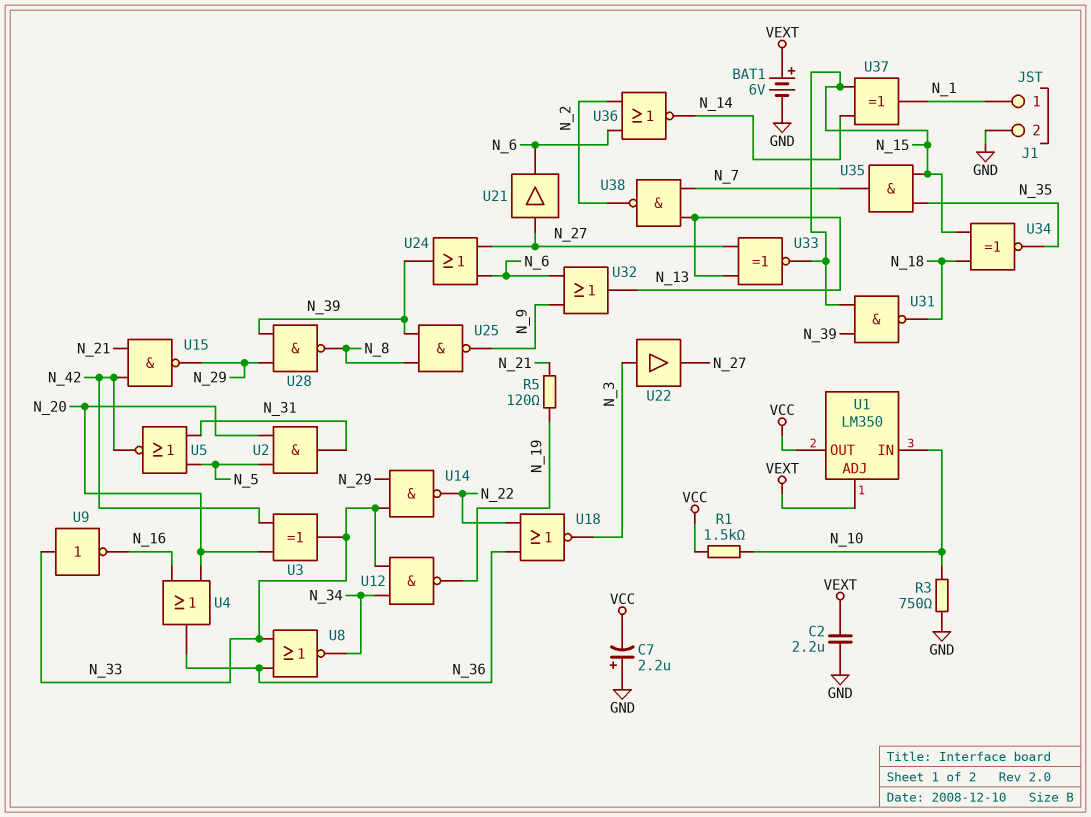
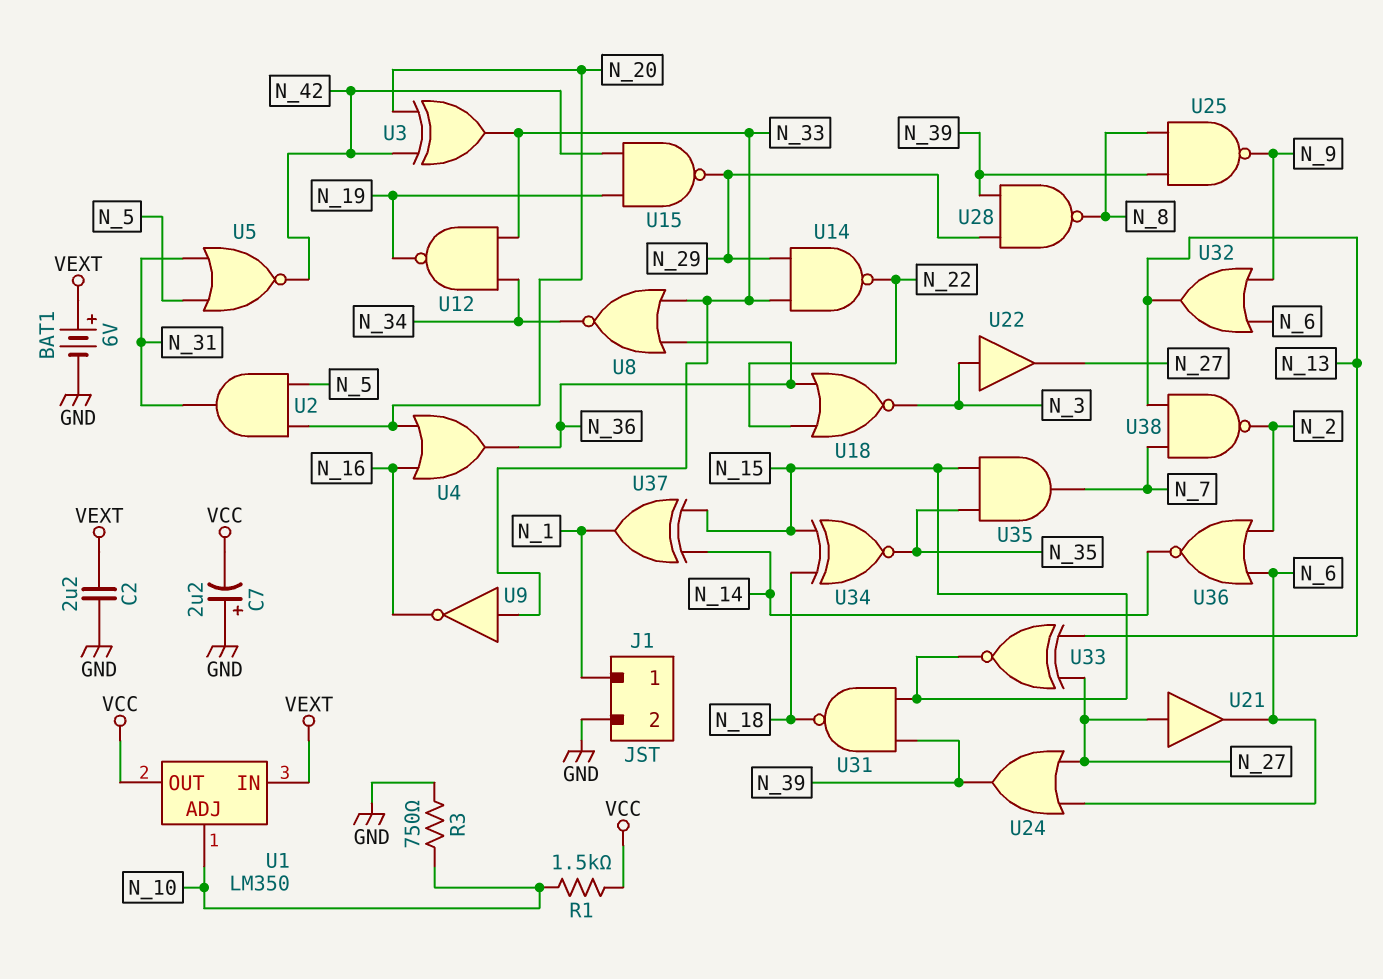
R5: 120 (N_19, N_21) -> none
U1 pin ADJ: VEXT -> N_10
U1 pin IN: N_10 -> VEXT
U15: NAND (in N_21, in N_42, out N_29) -> NAND (in N_19, in N_42, out N_29)

